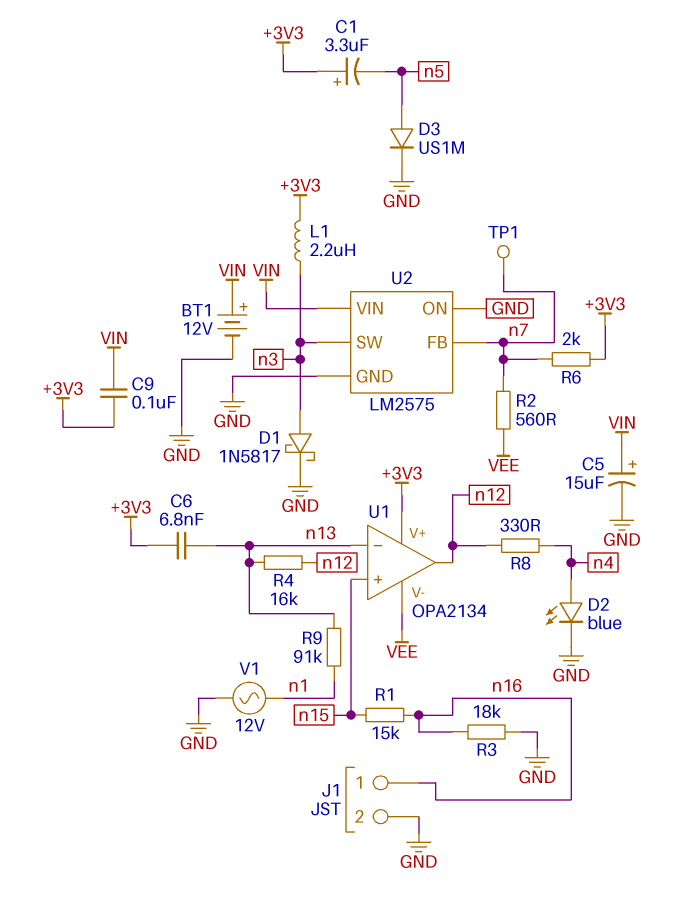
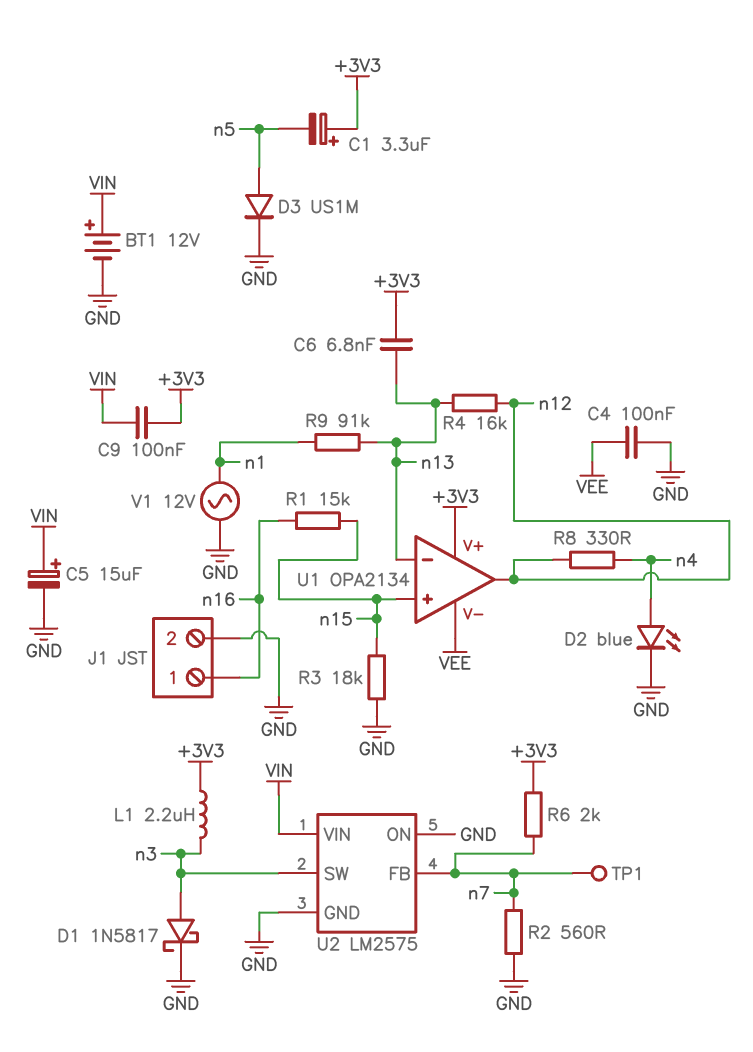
C4: none -> 100nF (GND, VEE)
R2: 560 (VEE, n7) -> 560 (GND, n7)
R3: 18k (GND, n16) -> 18k (GND, n15)

